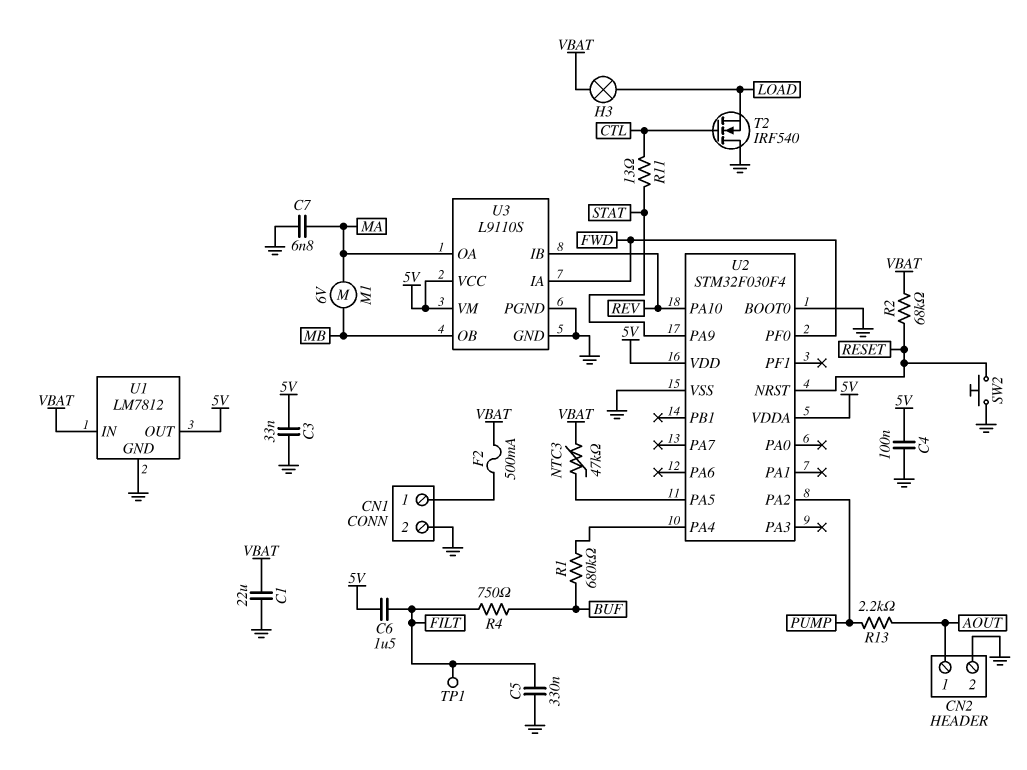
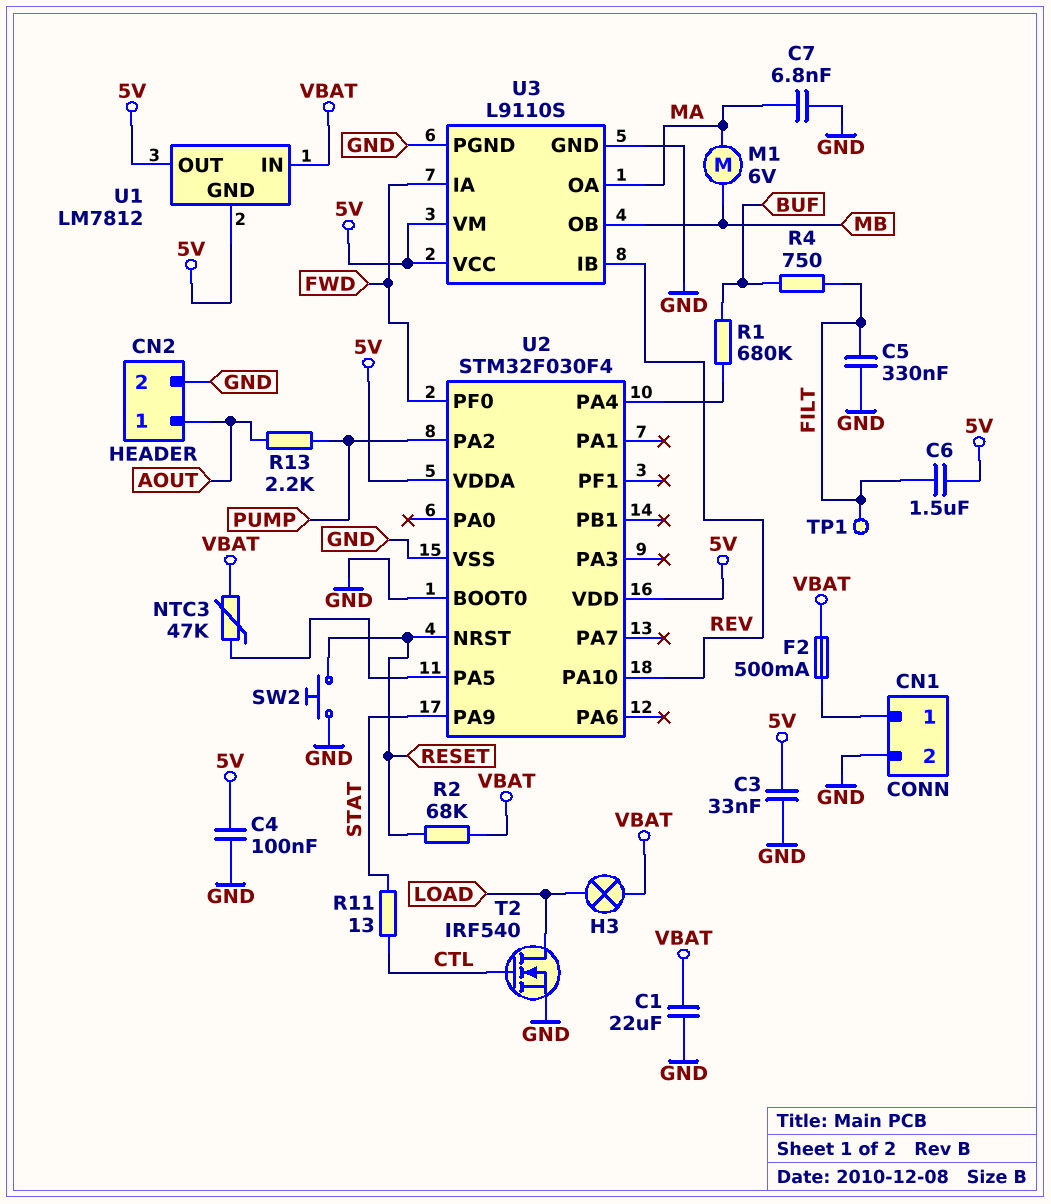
T2: NMOS IRF540 (G CTL, D GND, S LOAD) -> NMOS IRF540 (G CTL, D LOAD, S GND)
U1 pin GND: GND -> 5V

